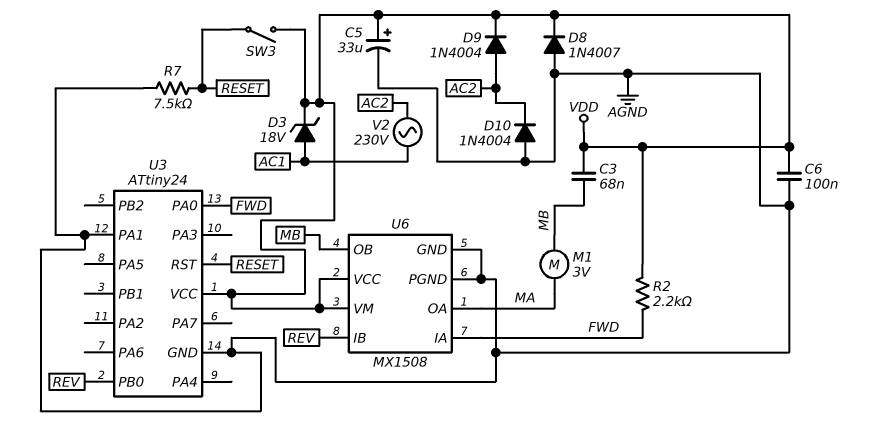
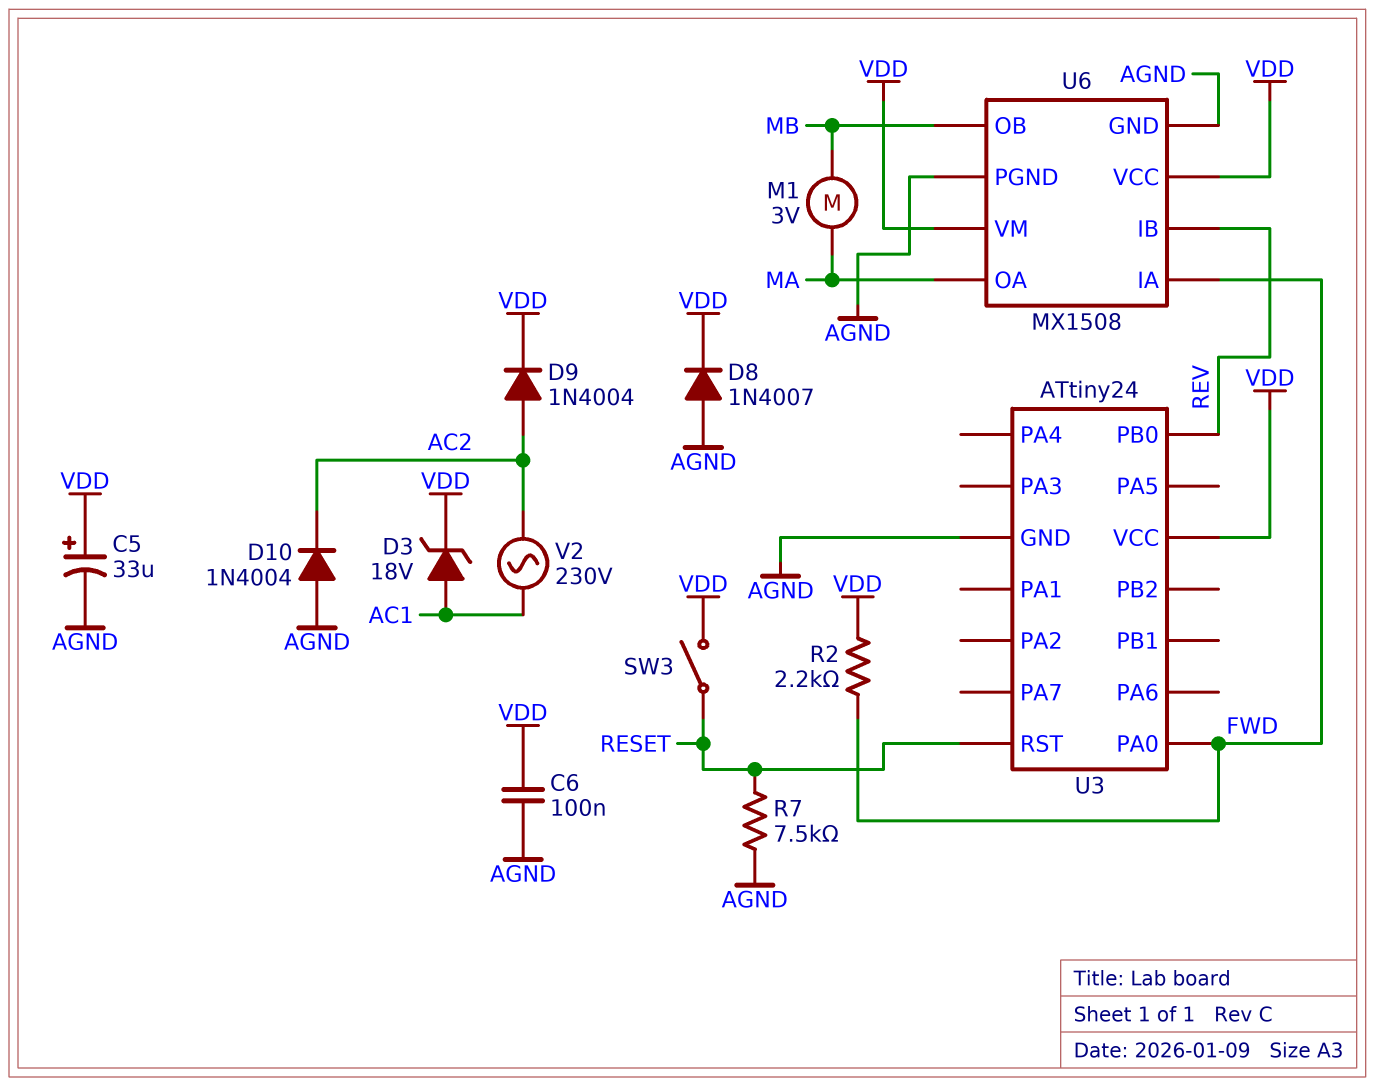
C3: 68nF (MB, VDD) -> none
U3 pin PA1: AGND -> none

